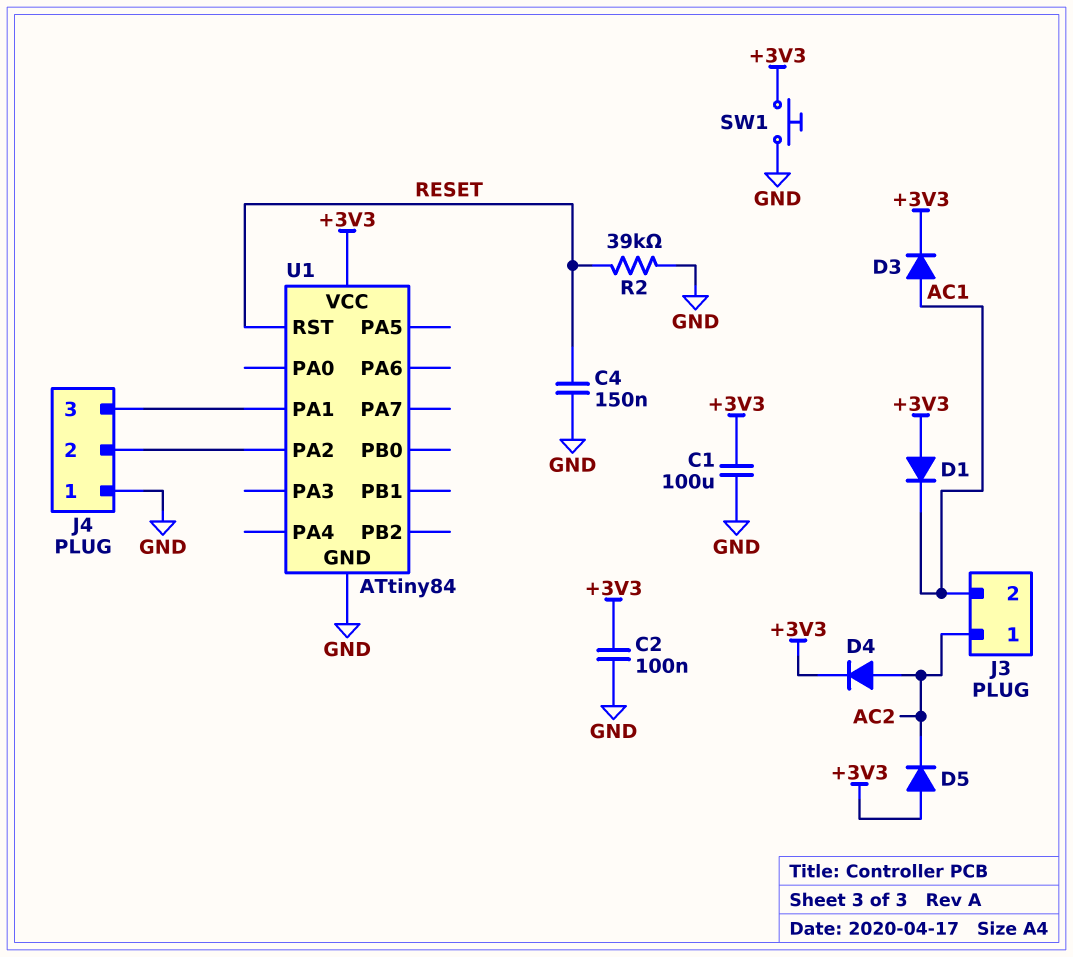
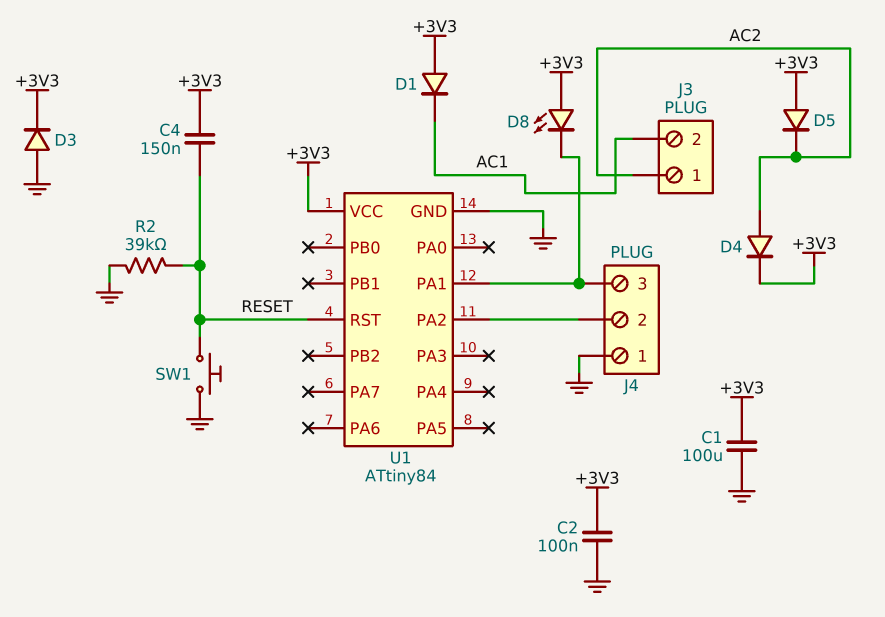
C4: 150nF (GND, RESET) -> 150nF (+3V3, RESET)
D3: diode (A AC1, K +3V3) -> diode (A GND, K +3V3)
D8: none -> LED (A +3V3, K J4/3)
SW1: button (+3V3, GND) -> button (GND, RESET)

